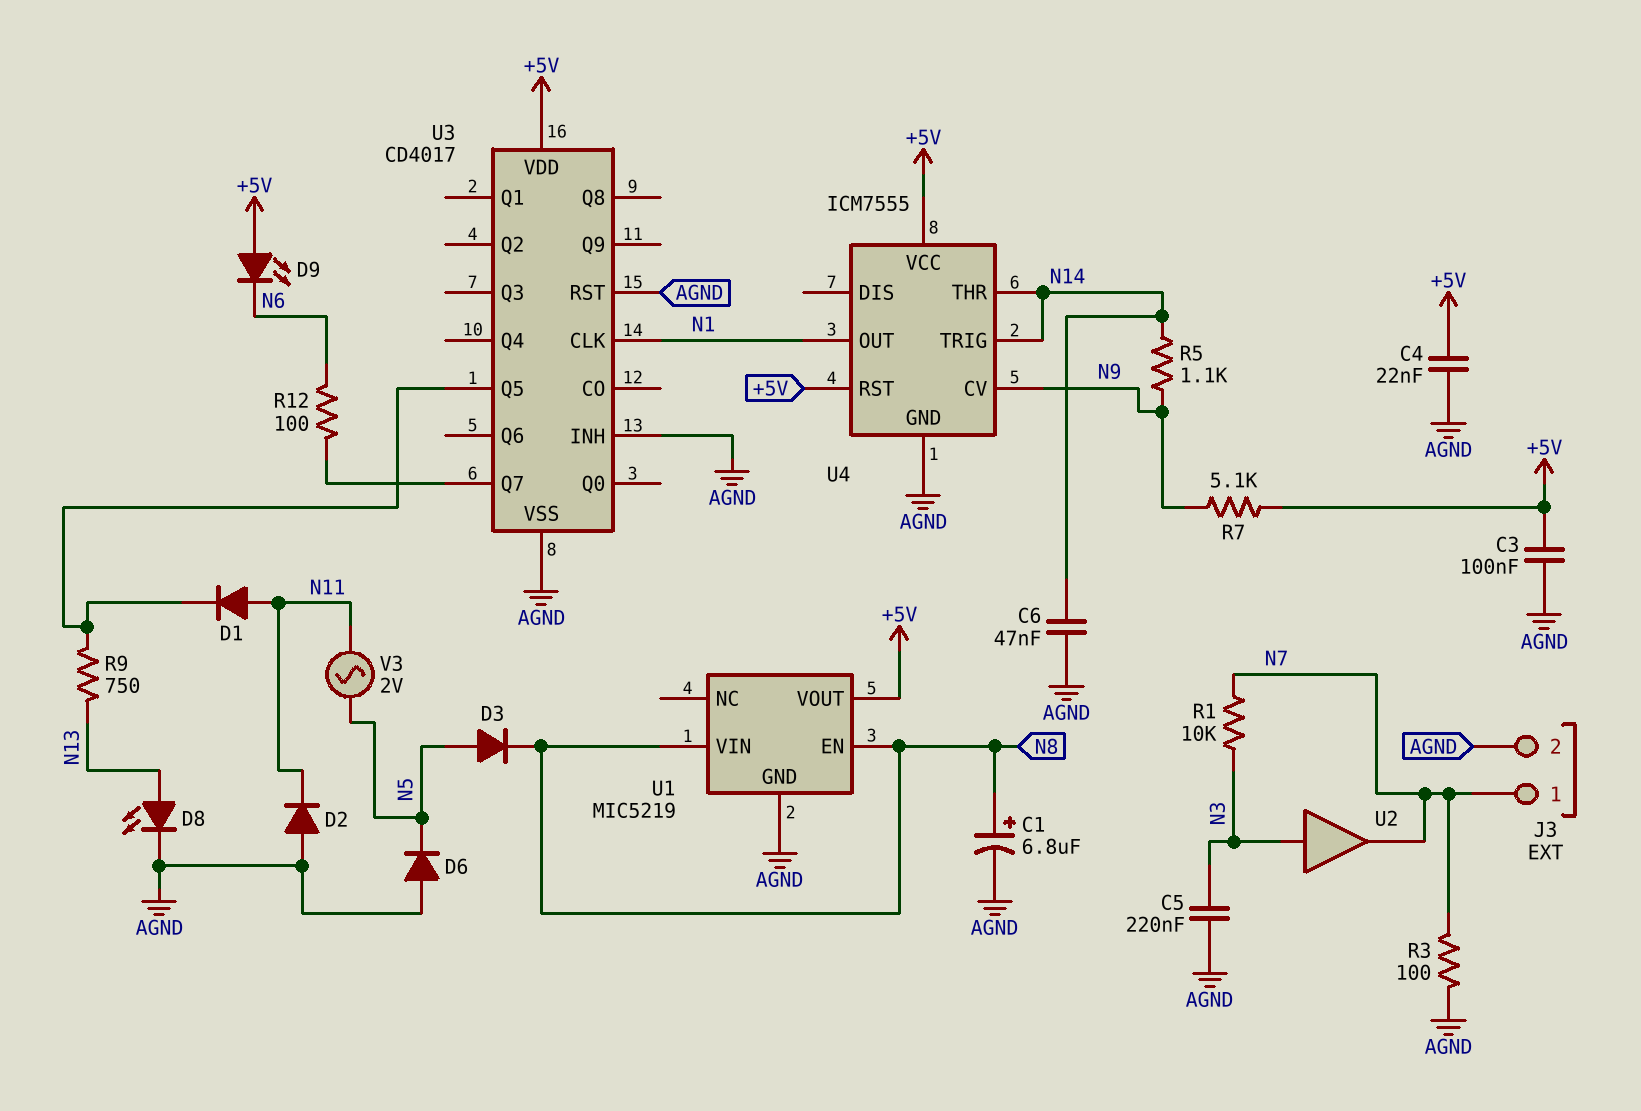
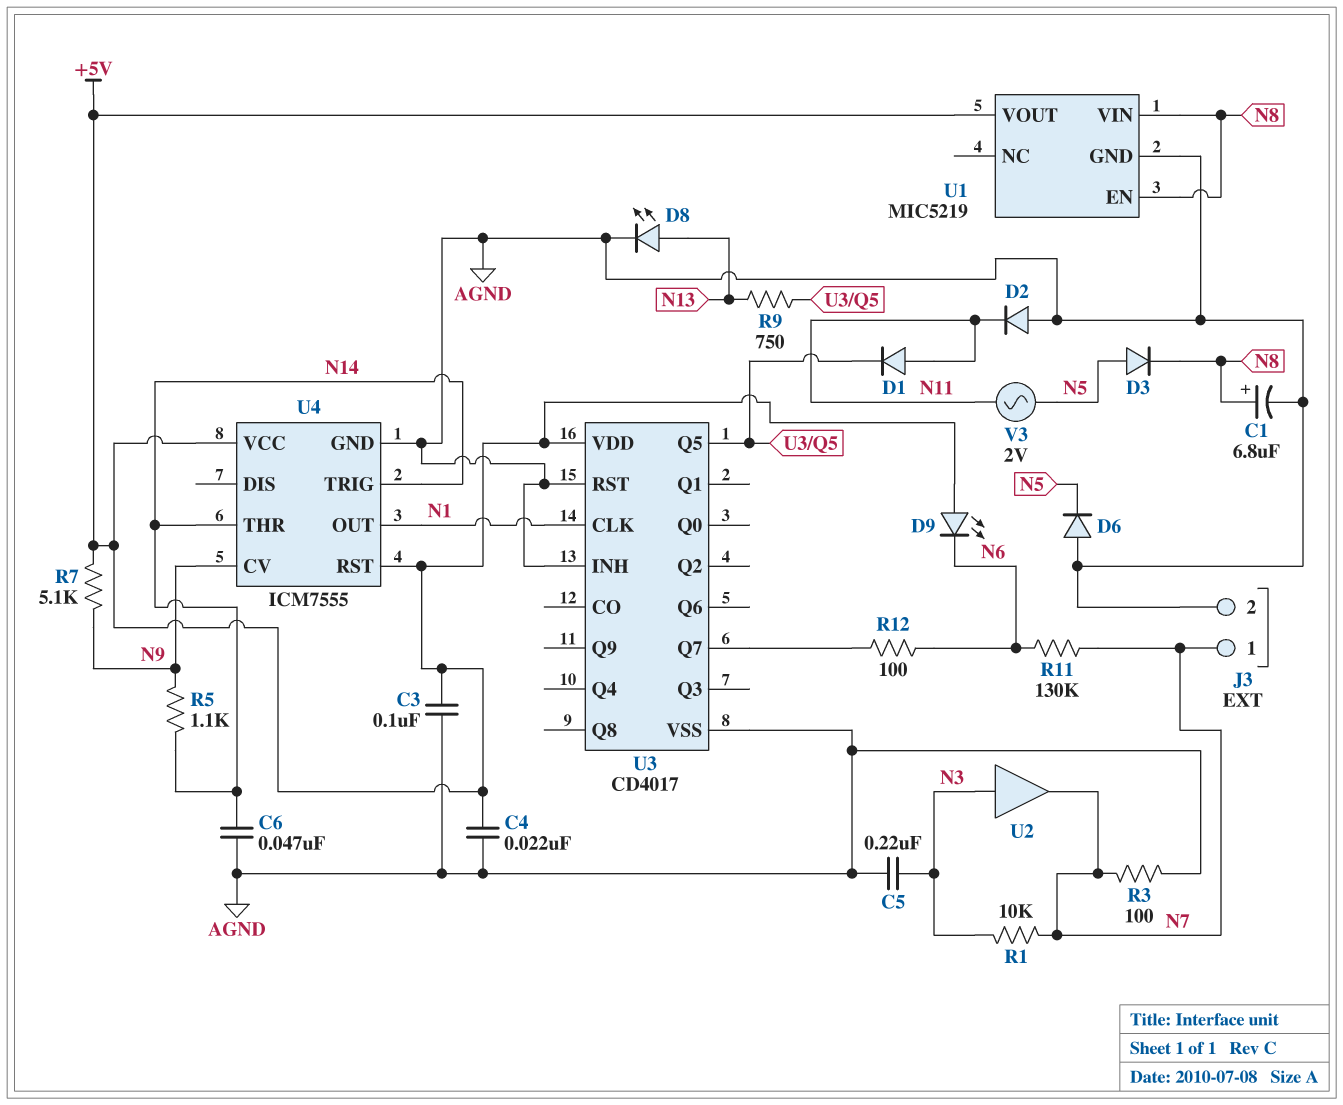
R11: none -> 130k (N6, N7)

